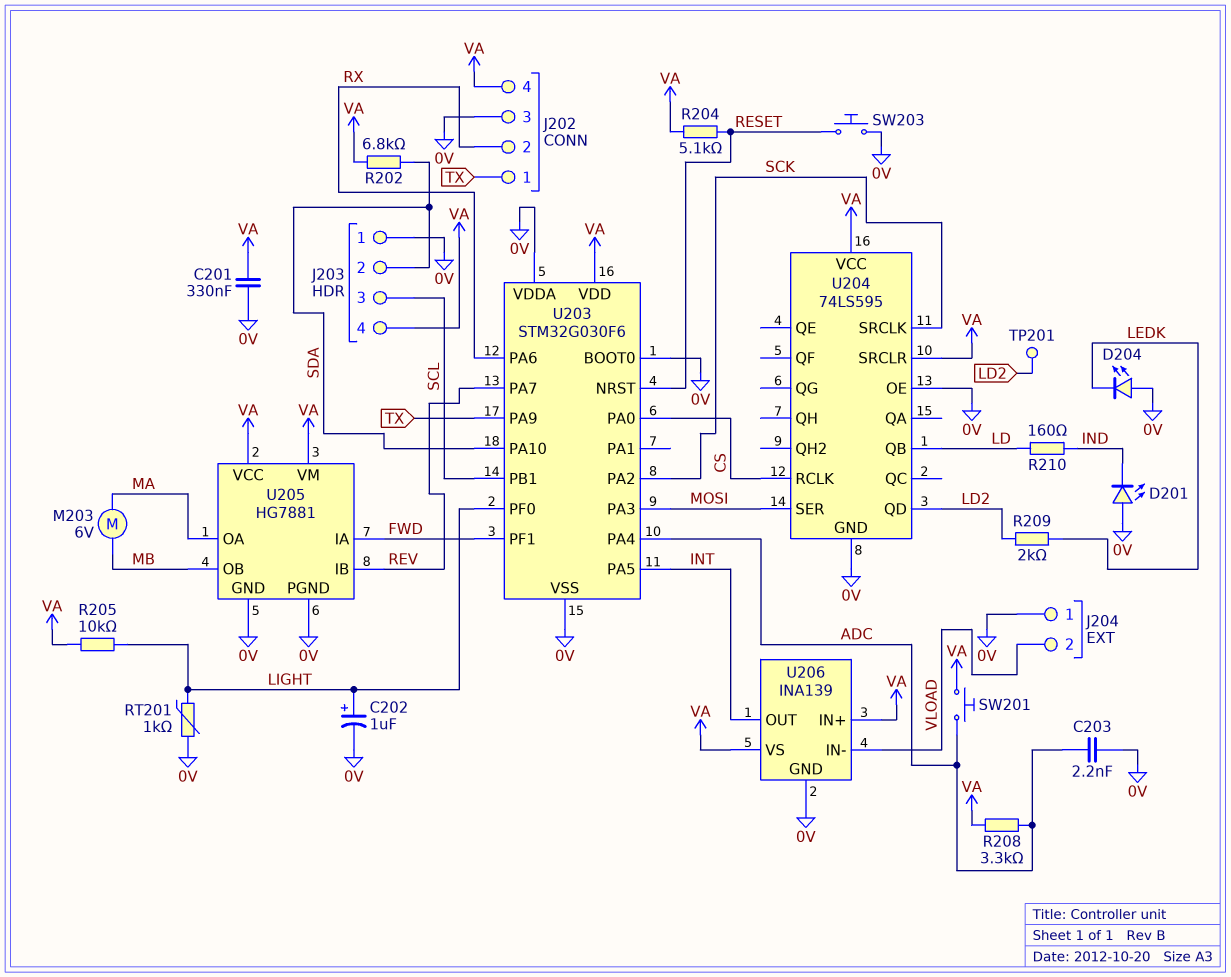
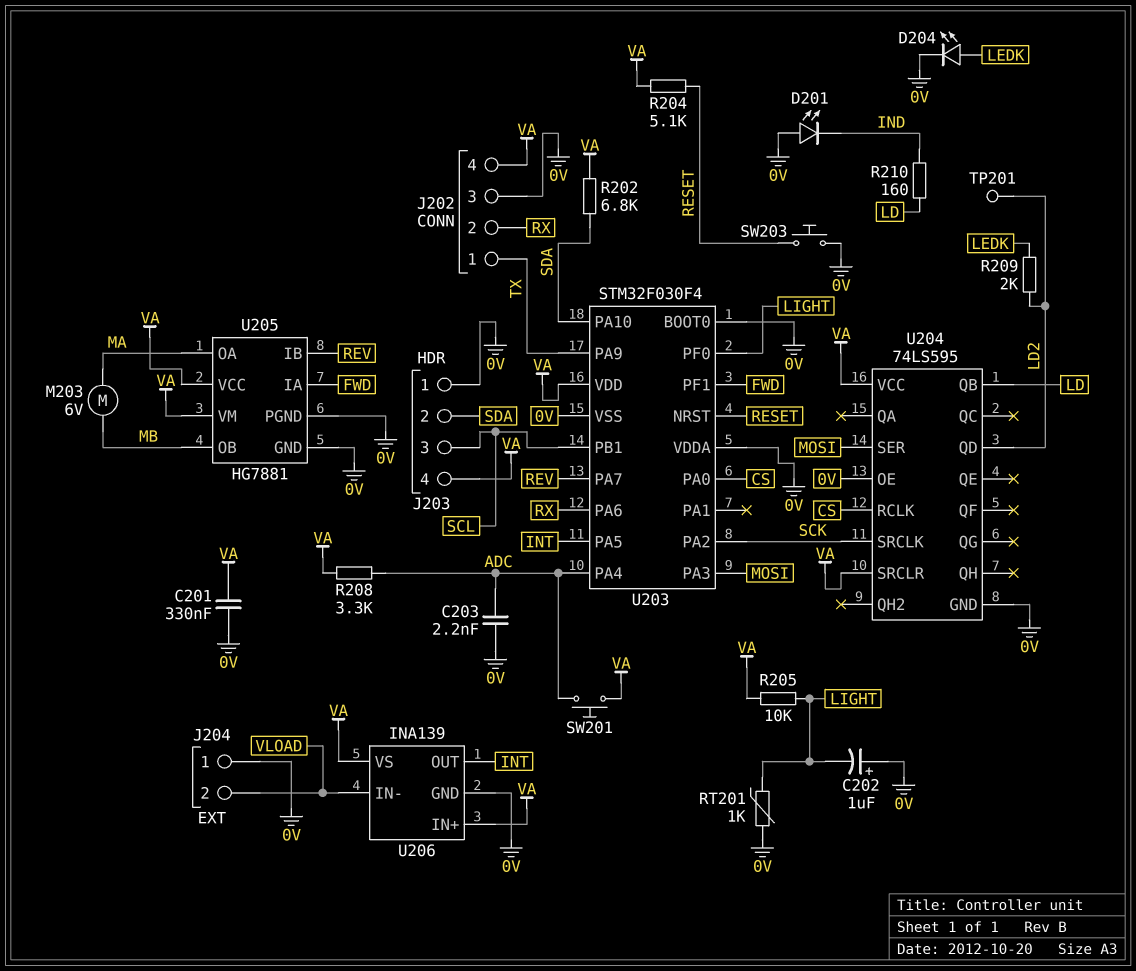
C202: 1uF (plus LIGHT, minus 0V) -> 1uF (plus 0V, minus LIGHT)
D204: LED (A 0V, K LEDK) -> LED (A LEDK, K 0V)
U203: STM32G030F6 -> STM32F030F4

